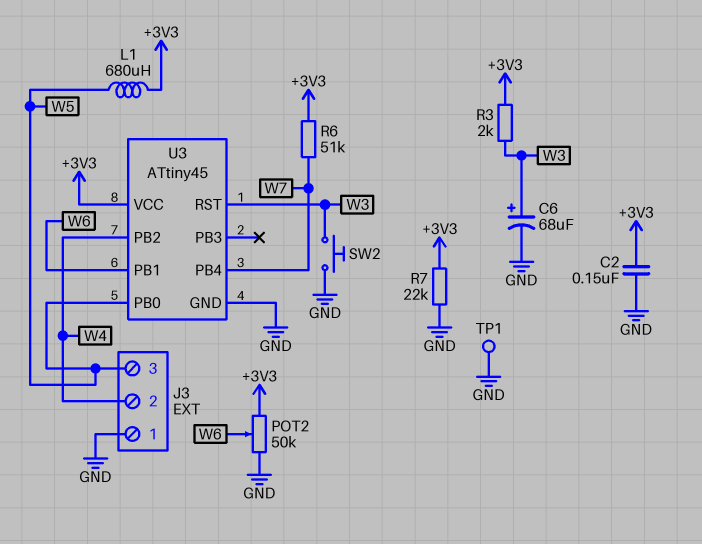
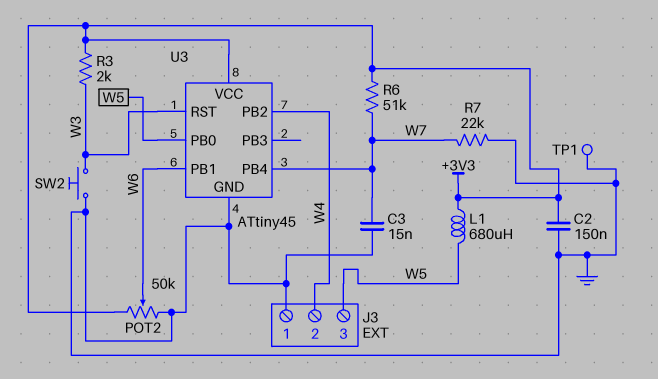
C3: none -> 15nF (GND, W7)
C6: 68uF (plus W3, minus GND) -> none
R7: 22k (+3V3, GND) -> 22k (GND, W7)

